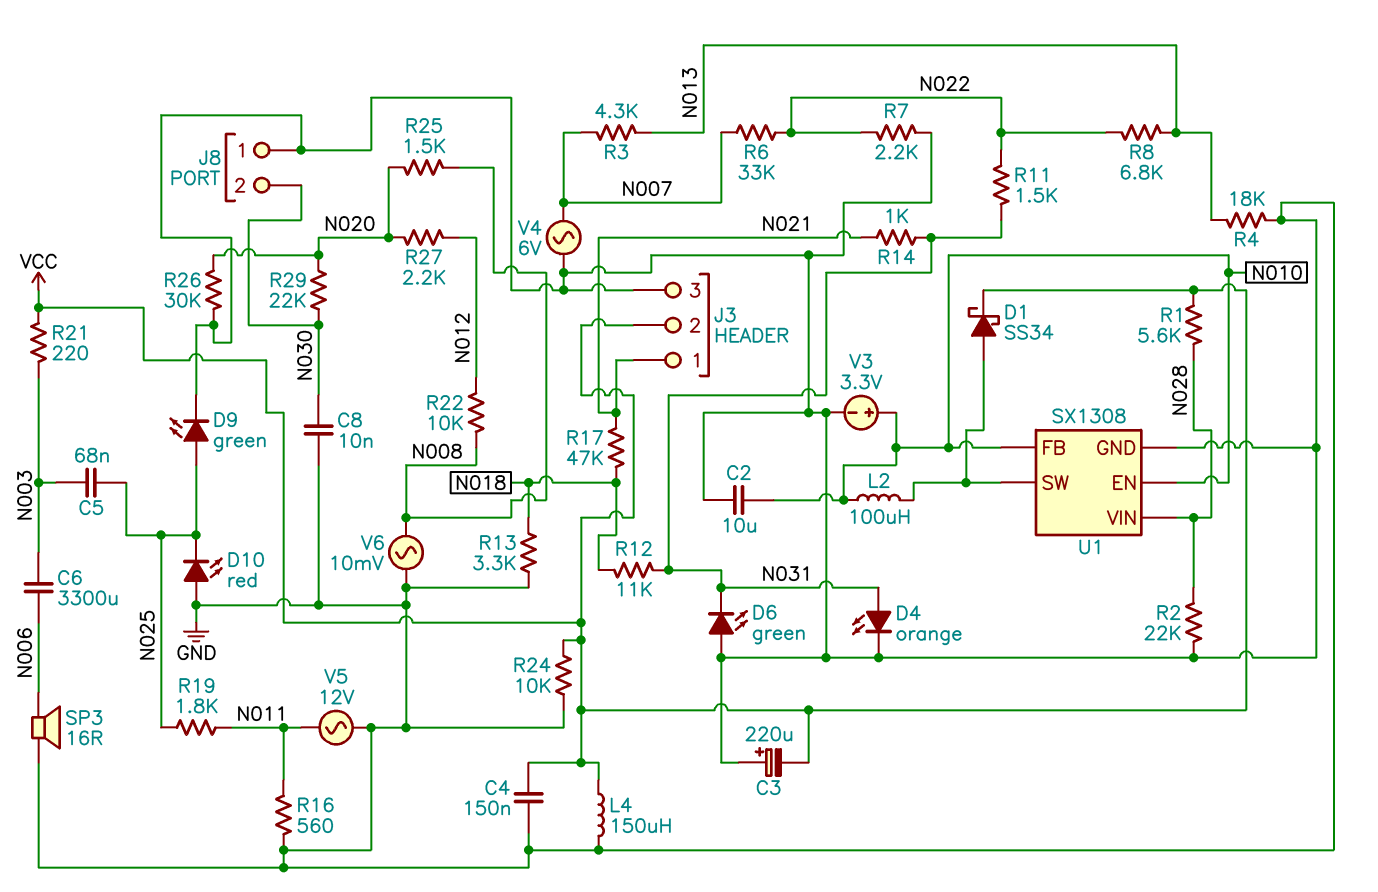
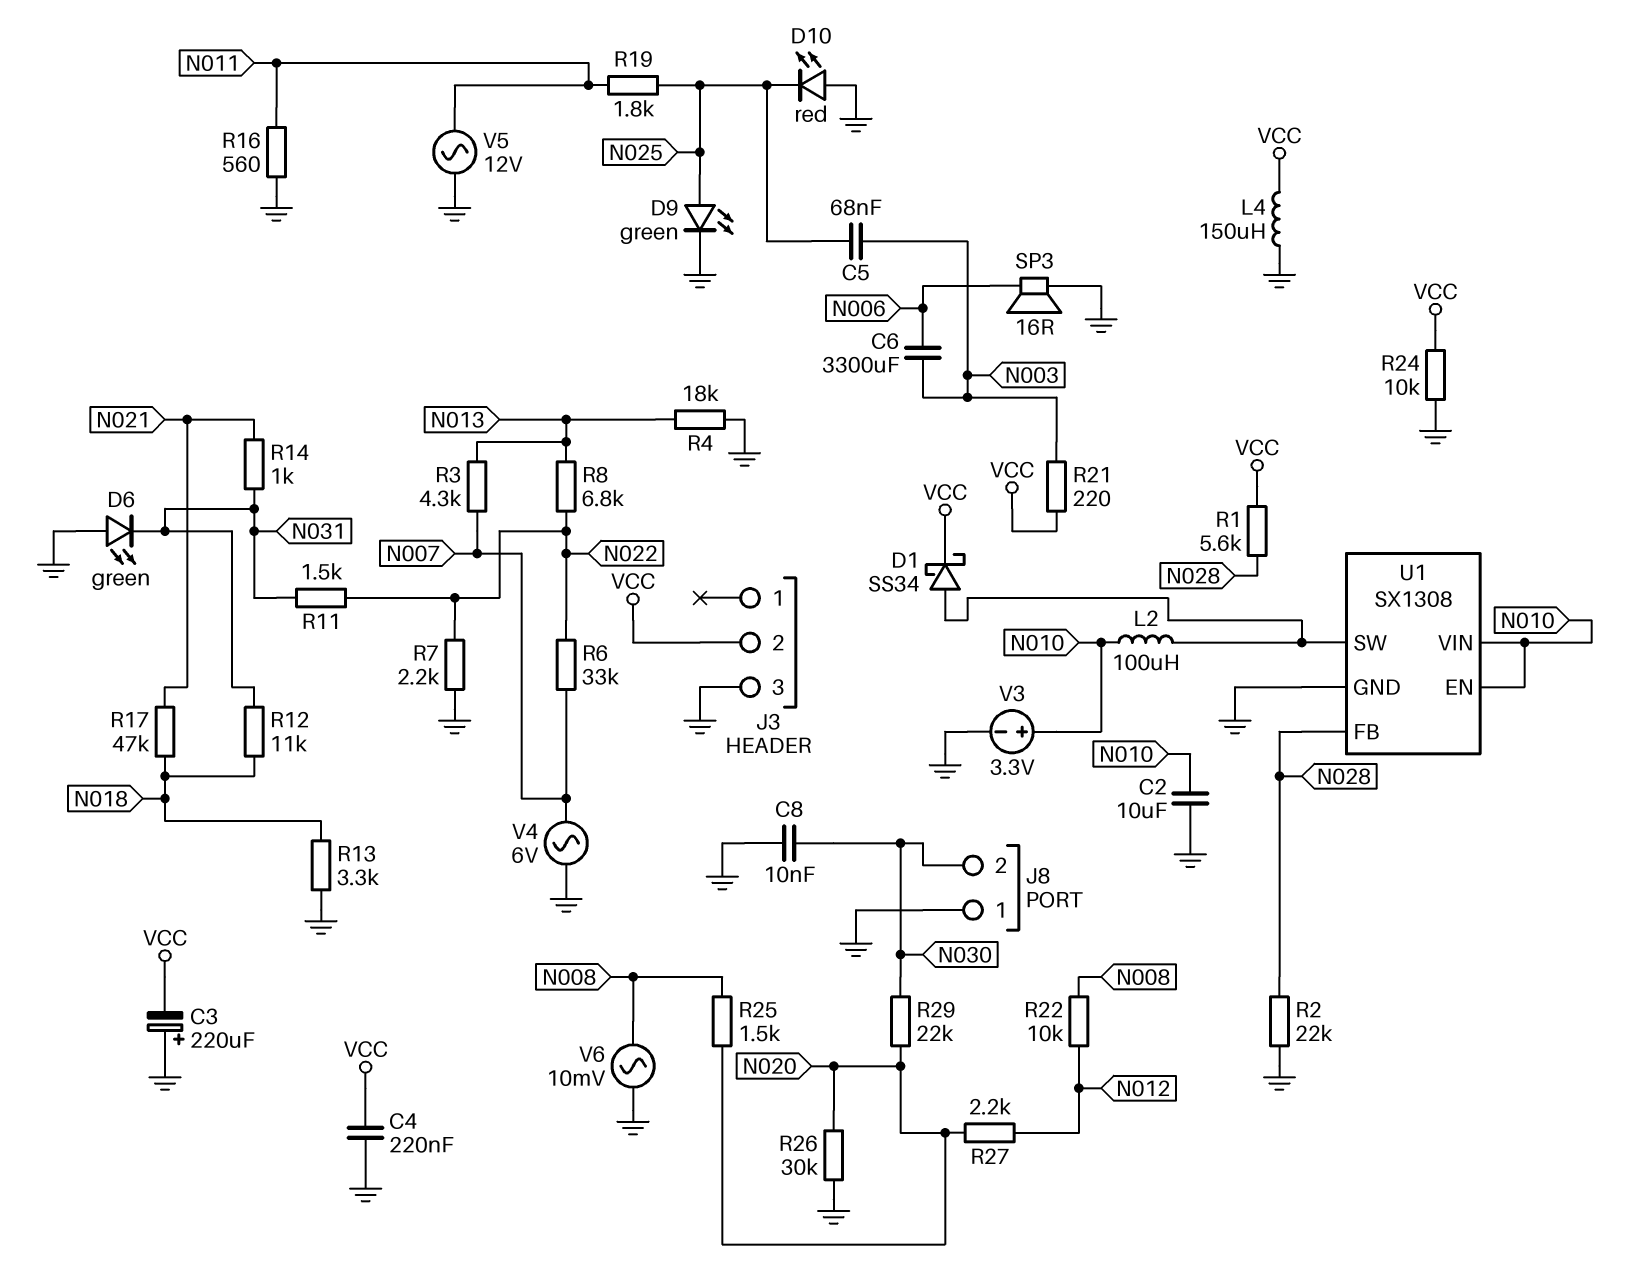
C4: 150nF (GND, VCC) -> 220nF (GND, VCC)
D4: LED orange (A N031, K GND) -> none
J3 pin 1: N021 -> none
U1 pin FB: N010 -> N028
U1 pin VIN: N028 -> N010

